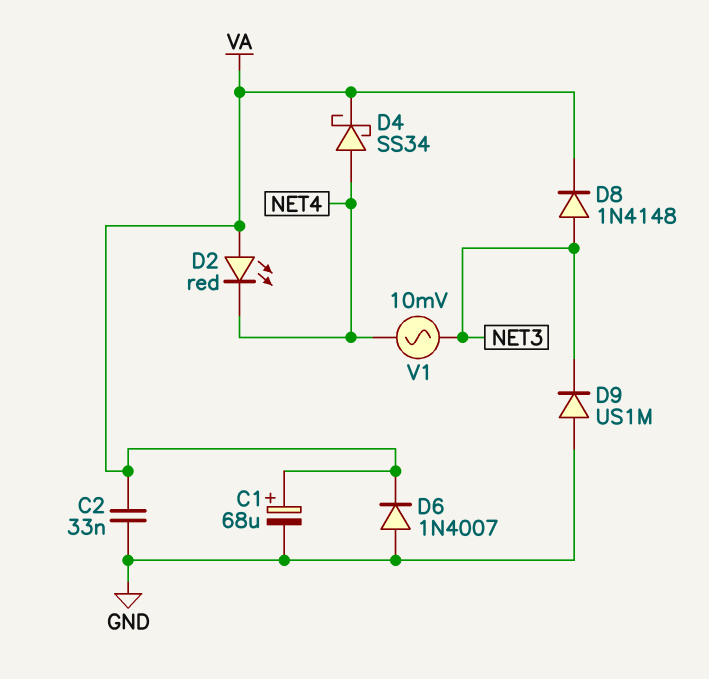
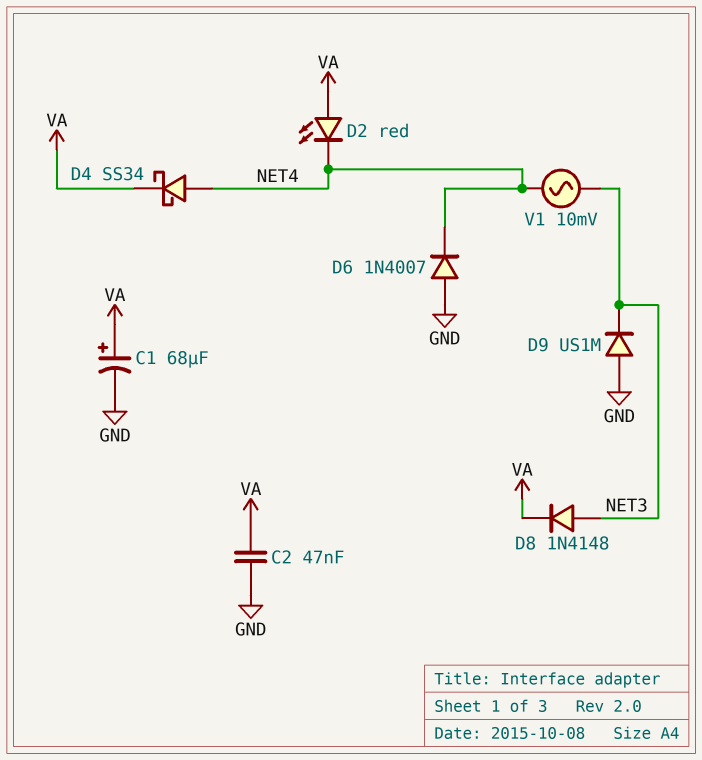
C2: 33nF (GND, VA) -> 47nF (GND, VA)
D6: diode 1N4007 (A GND, K VA) -> diode 1N4007 (A GND, K NET4)

